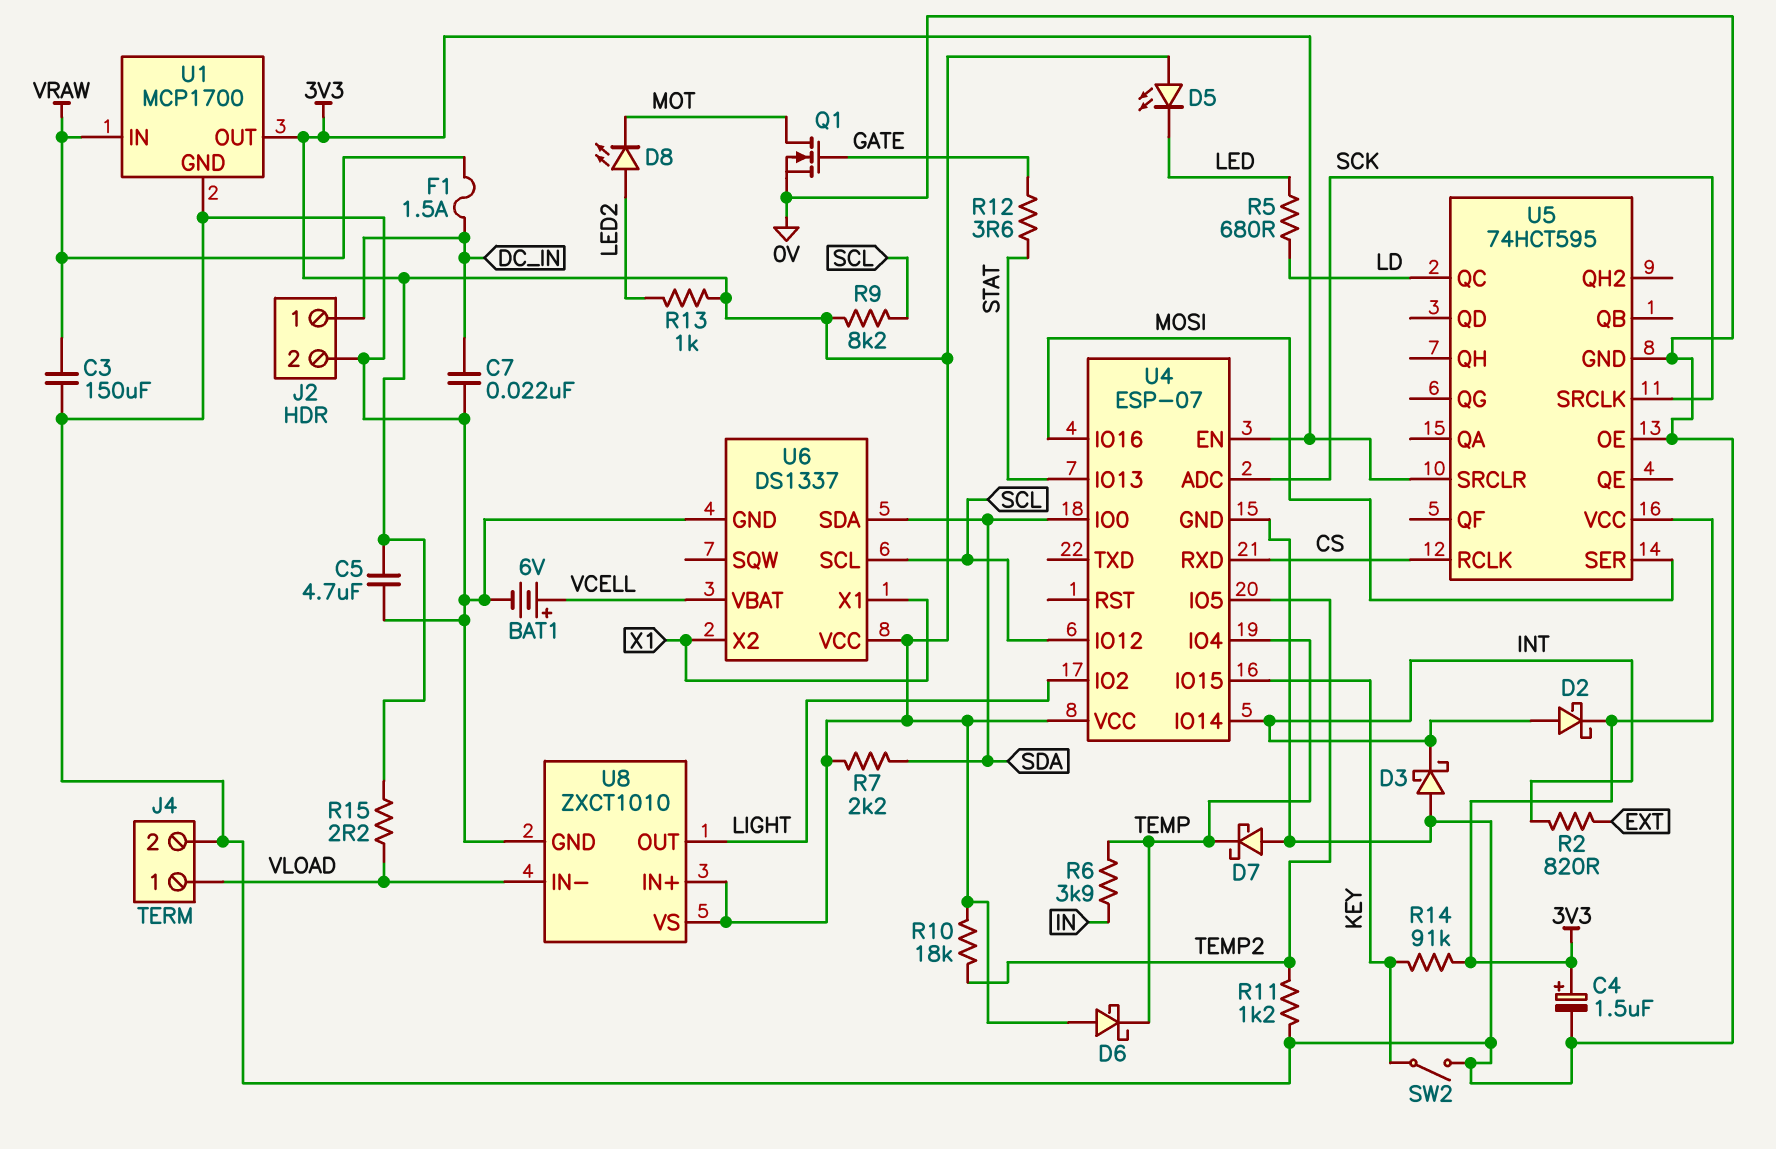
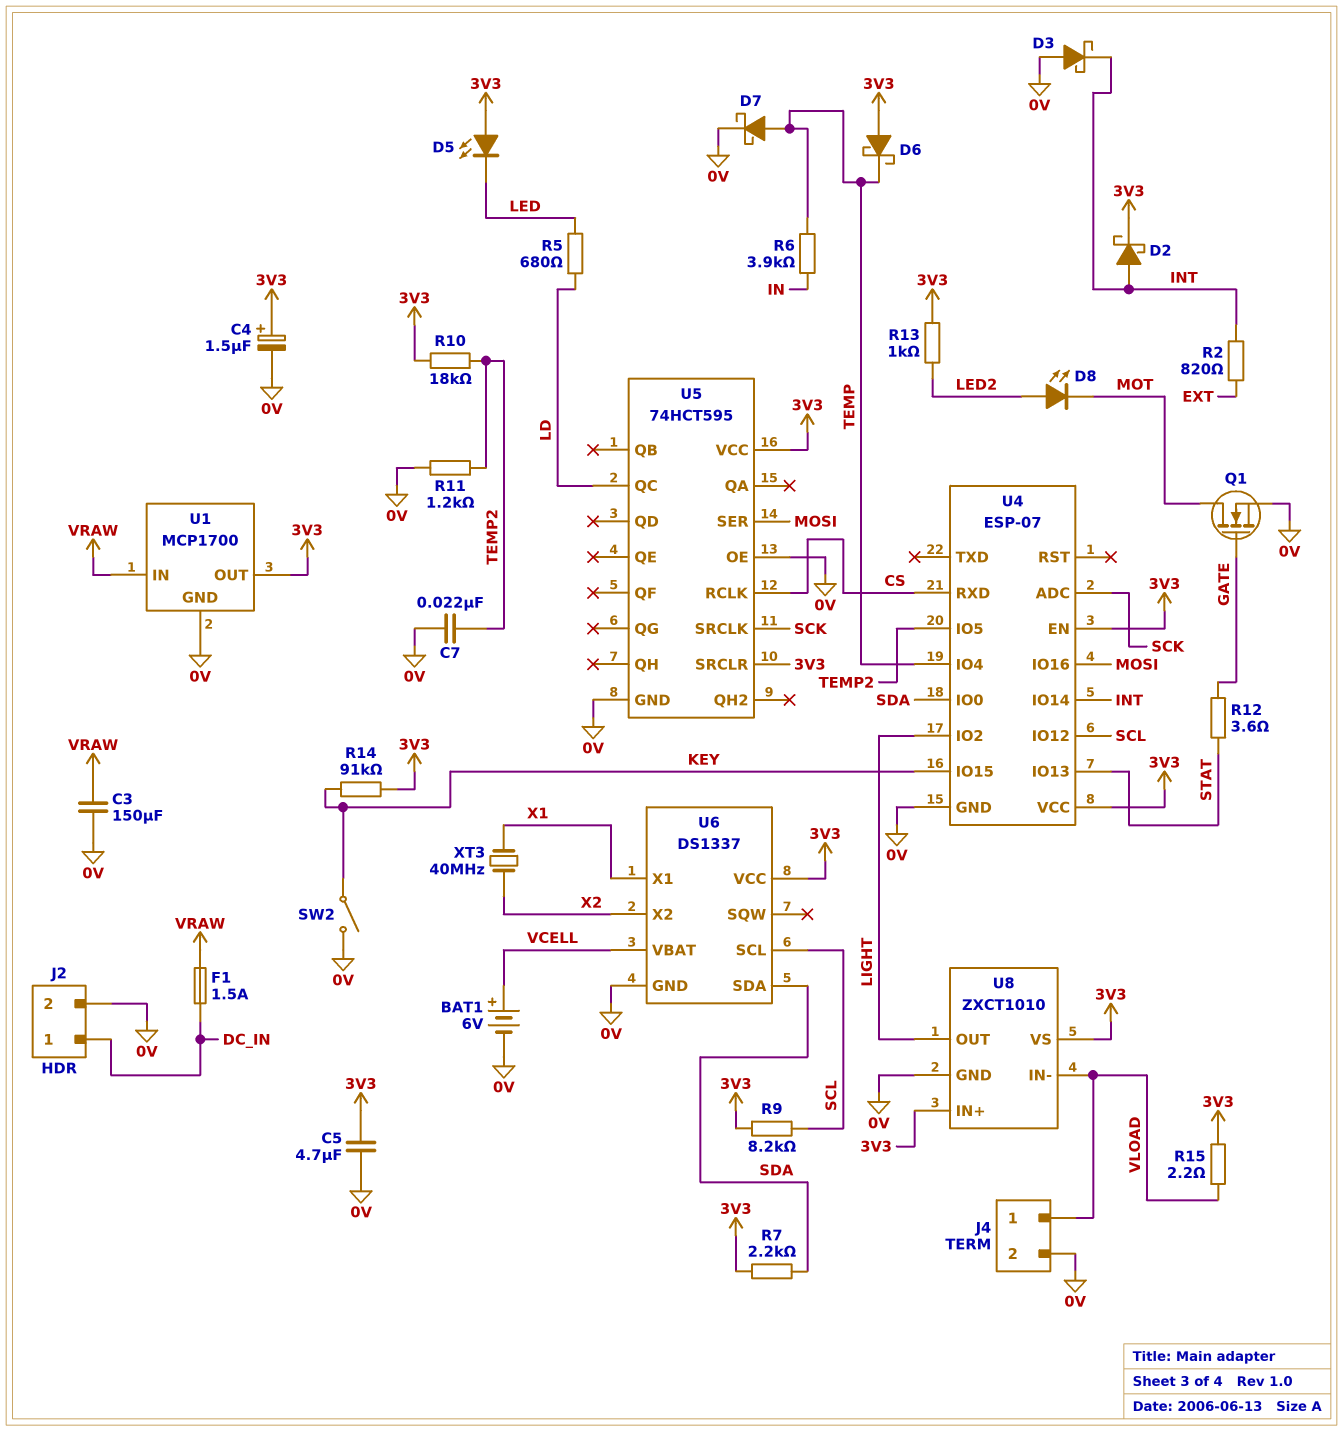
C7: 22nF (0V, DC_IN) -> 22nF (0V, TEMP2)
D7: schottky (A 0V, K TEMP) -> schottky (A TEMP, K 0V)
U6 pin X2: X1 -> X2
XT3: none -> 40MHz (X1, X2)

